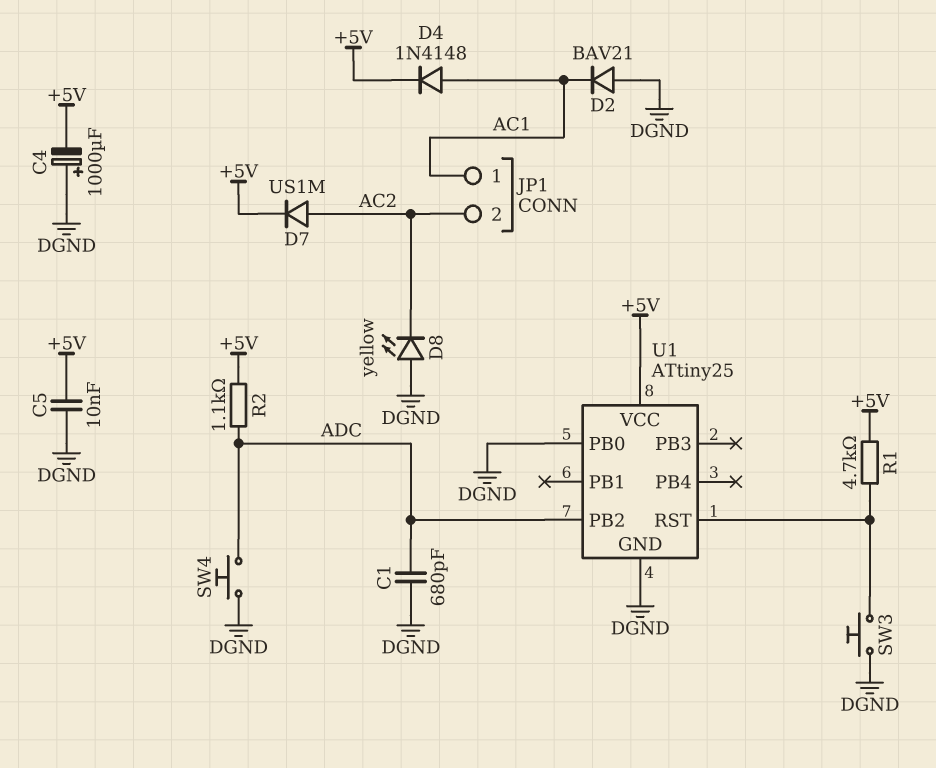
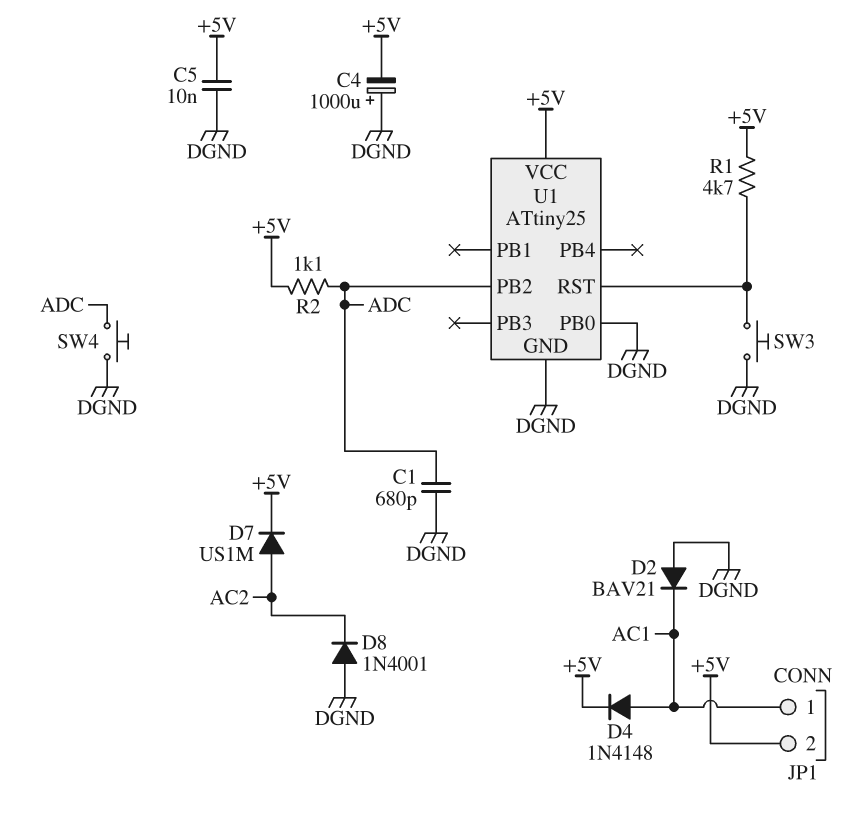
D8: LED yellow (A DGND, K AC2) -> diode 1N4001 (A DGND, K AC2)
JP1 pin 2: AC2 -> +5V

